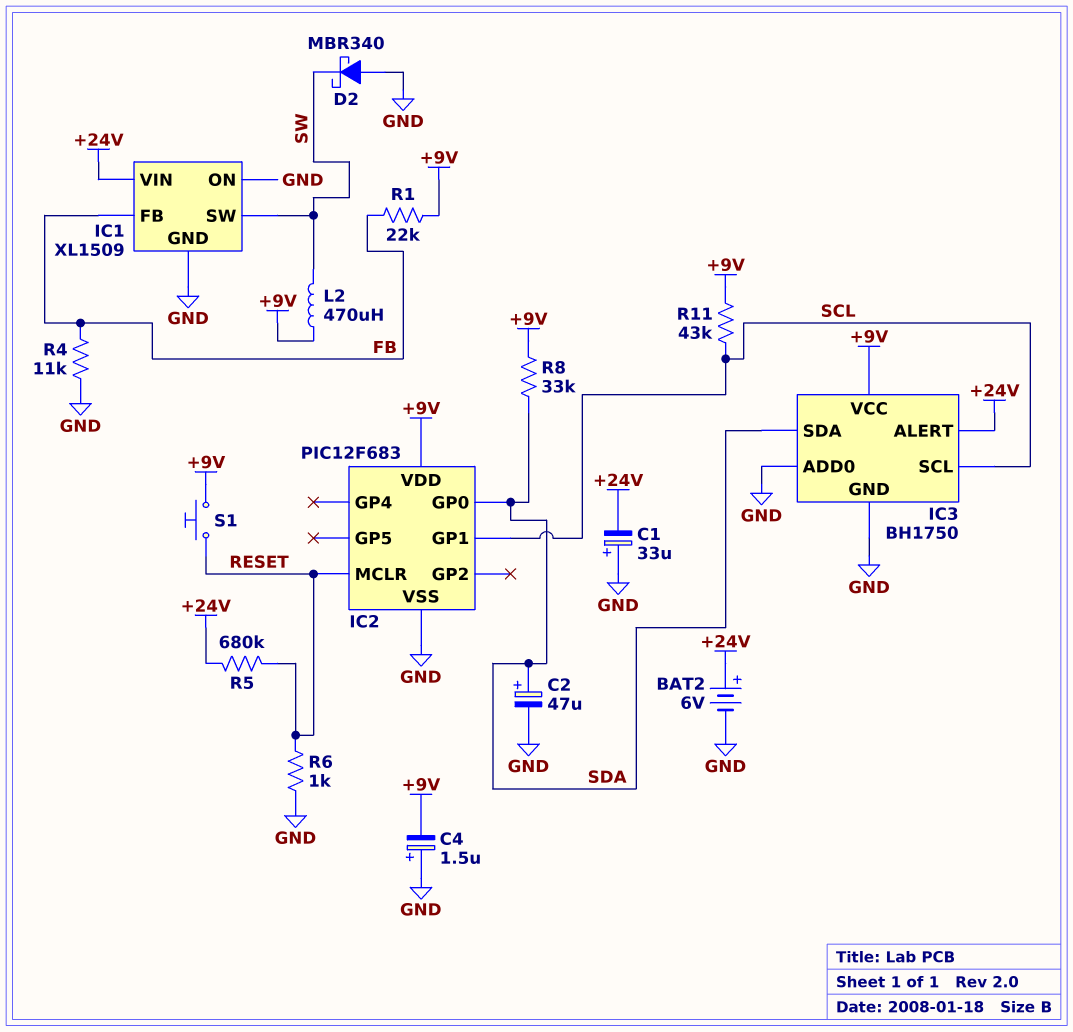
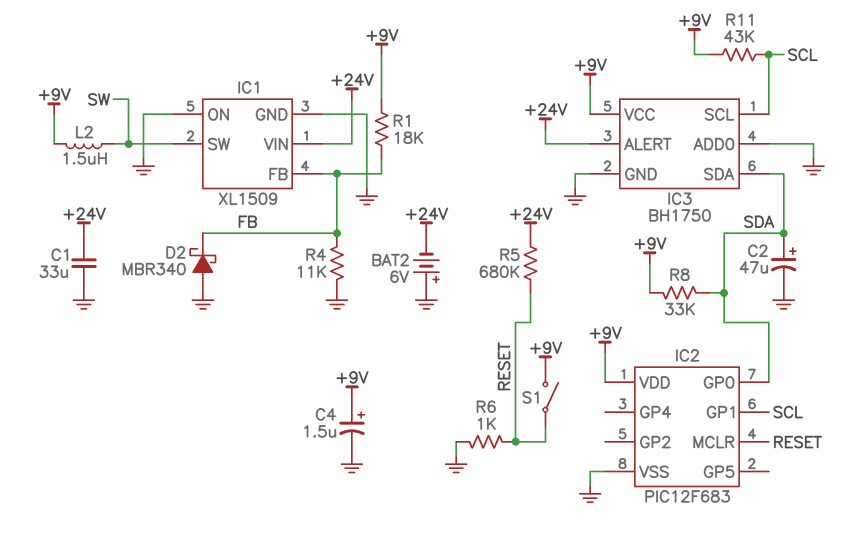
BAT2: 6V (plus +24V, minus GND) -> 6V (plus GND, minus +24V)
C1: 33uF (plus GND, minus +24V) -> 33uF (+24V, GND)
C4: 1.5uF (plus GND, minus +9V) -> 1.5uF (plus +9V, minus GND)
D2: schottky MBR340 (A GND, K SW) -> schottky MBR340 (A GND, K FB)
L2: 470uH (+9V, SW) -> 1.5uH (+9V, SW)
R1: 22k (+9V, FB) -> 18k (+9V, FB)
S1: button (+9V, RESET) -> switch (+9V, RESET)

